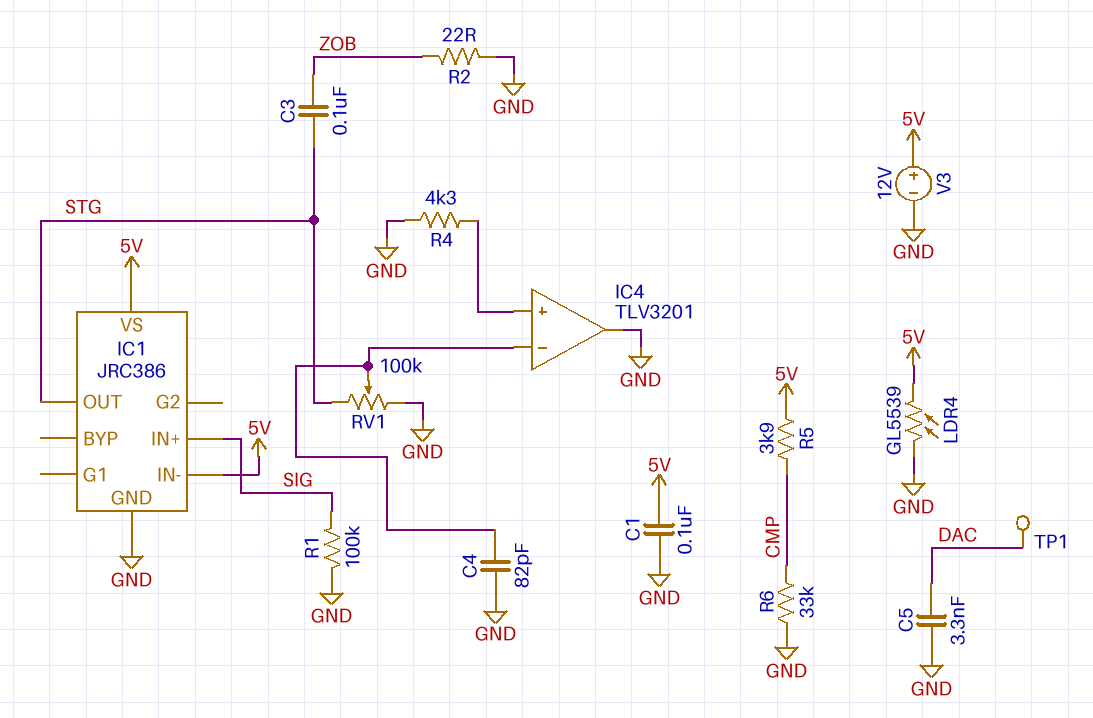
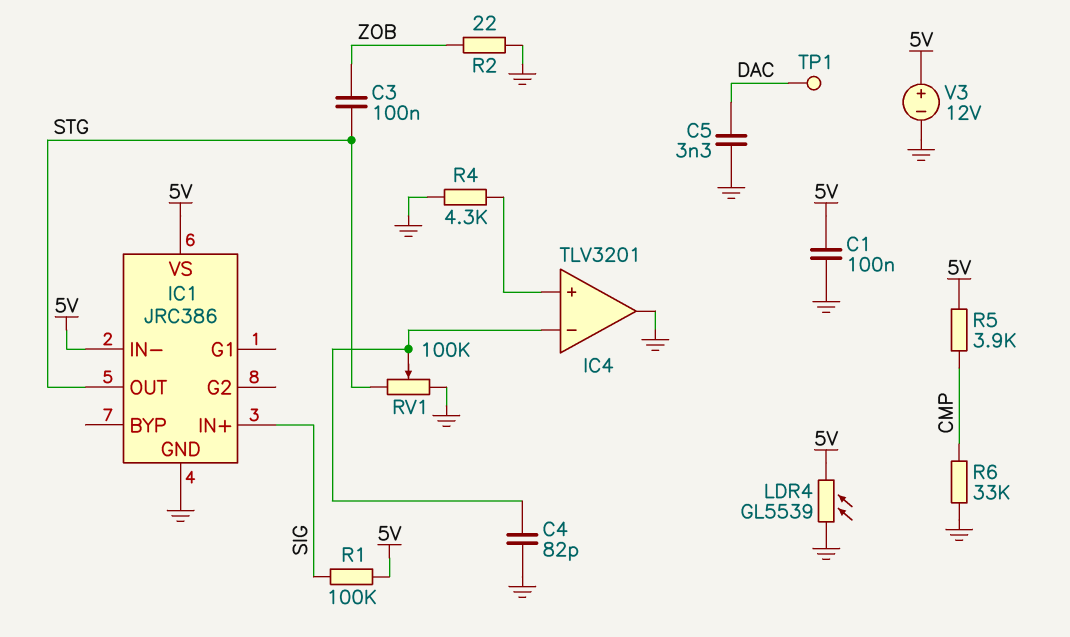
R1: 100k (GND, SIG) -> 100k (5V, SIG)

